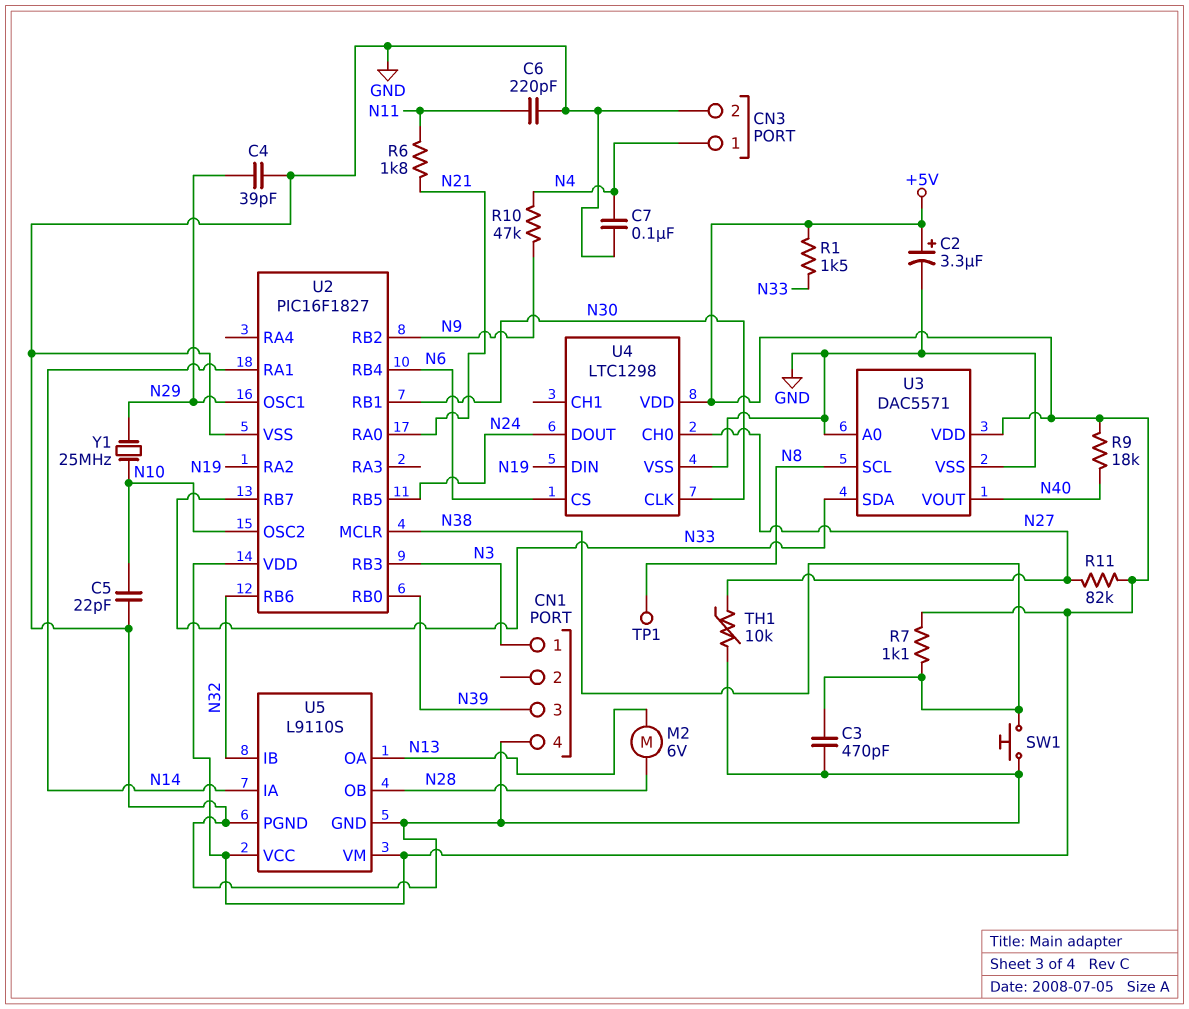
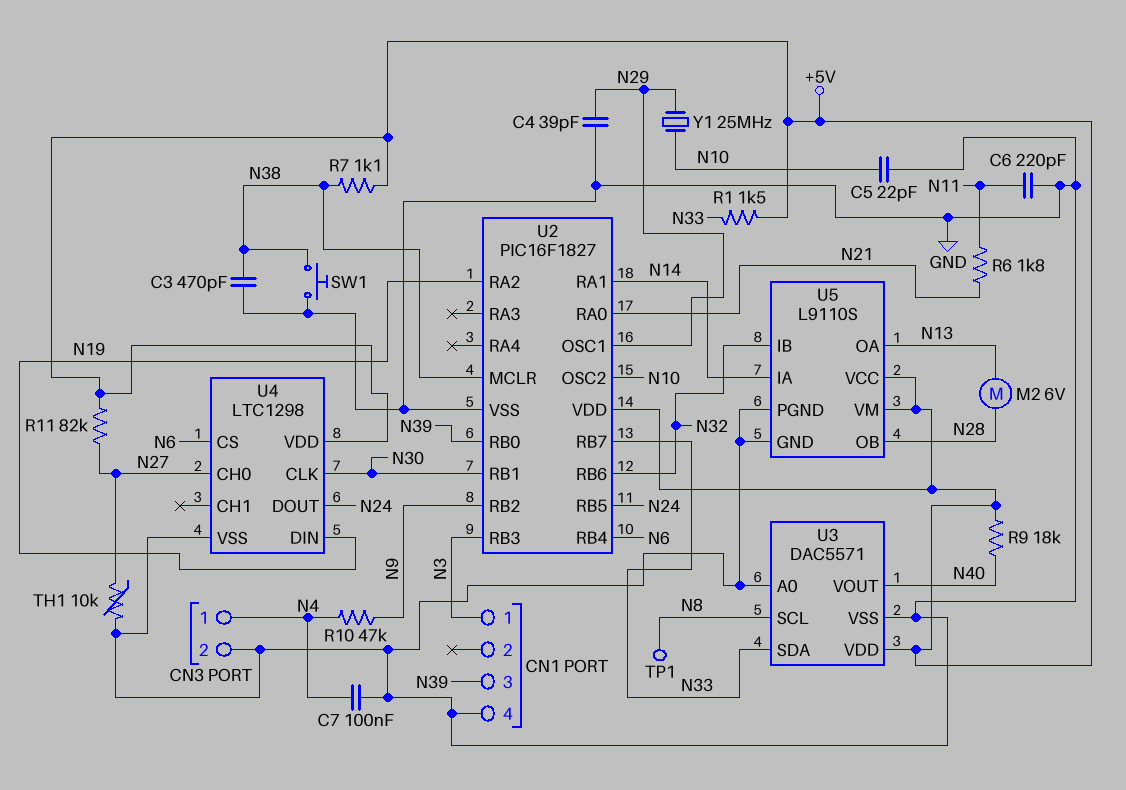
C2: 3.3uF (plus +5V, minus GND) -> none

